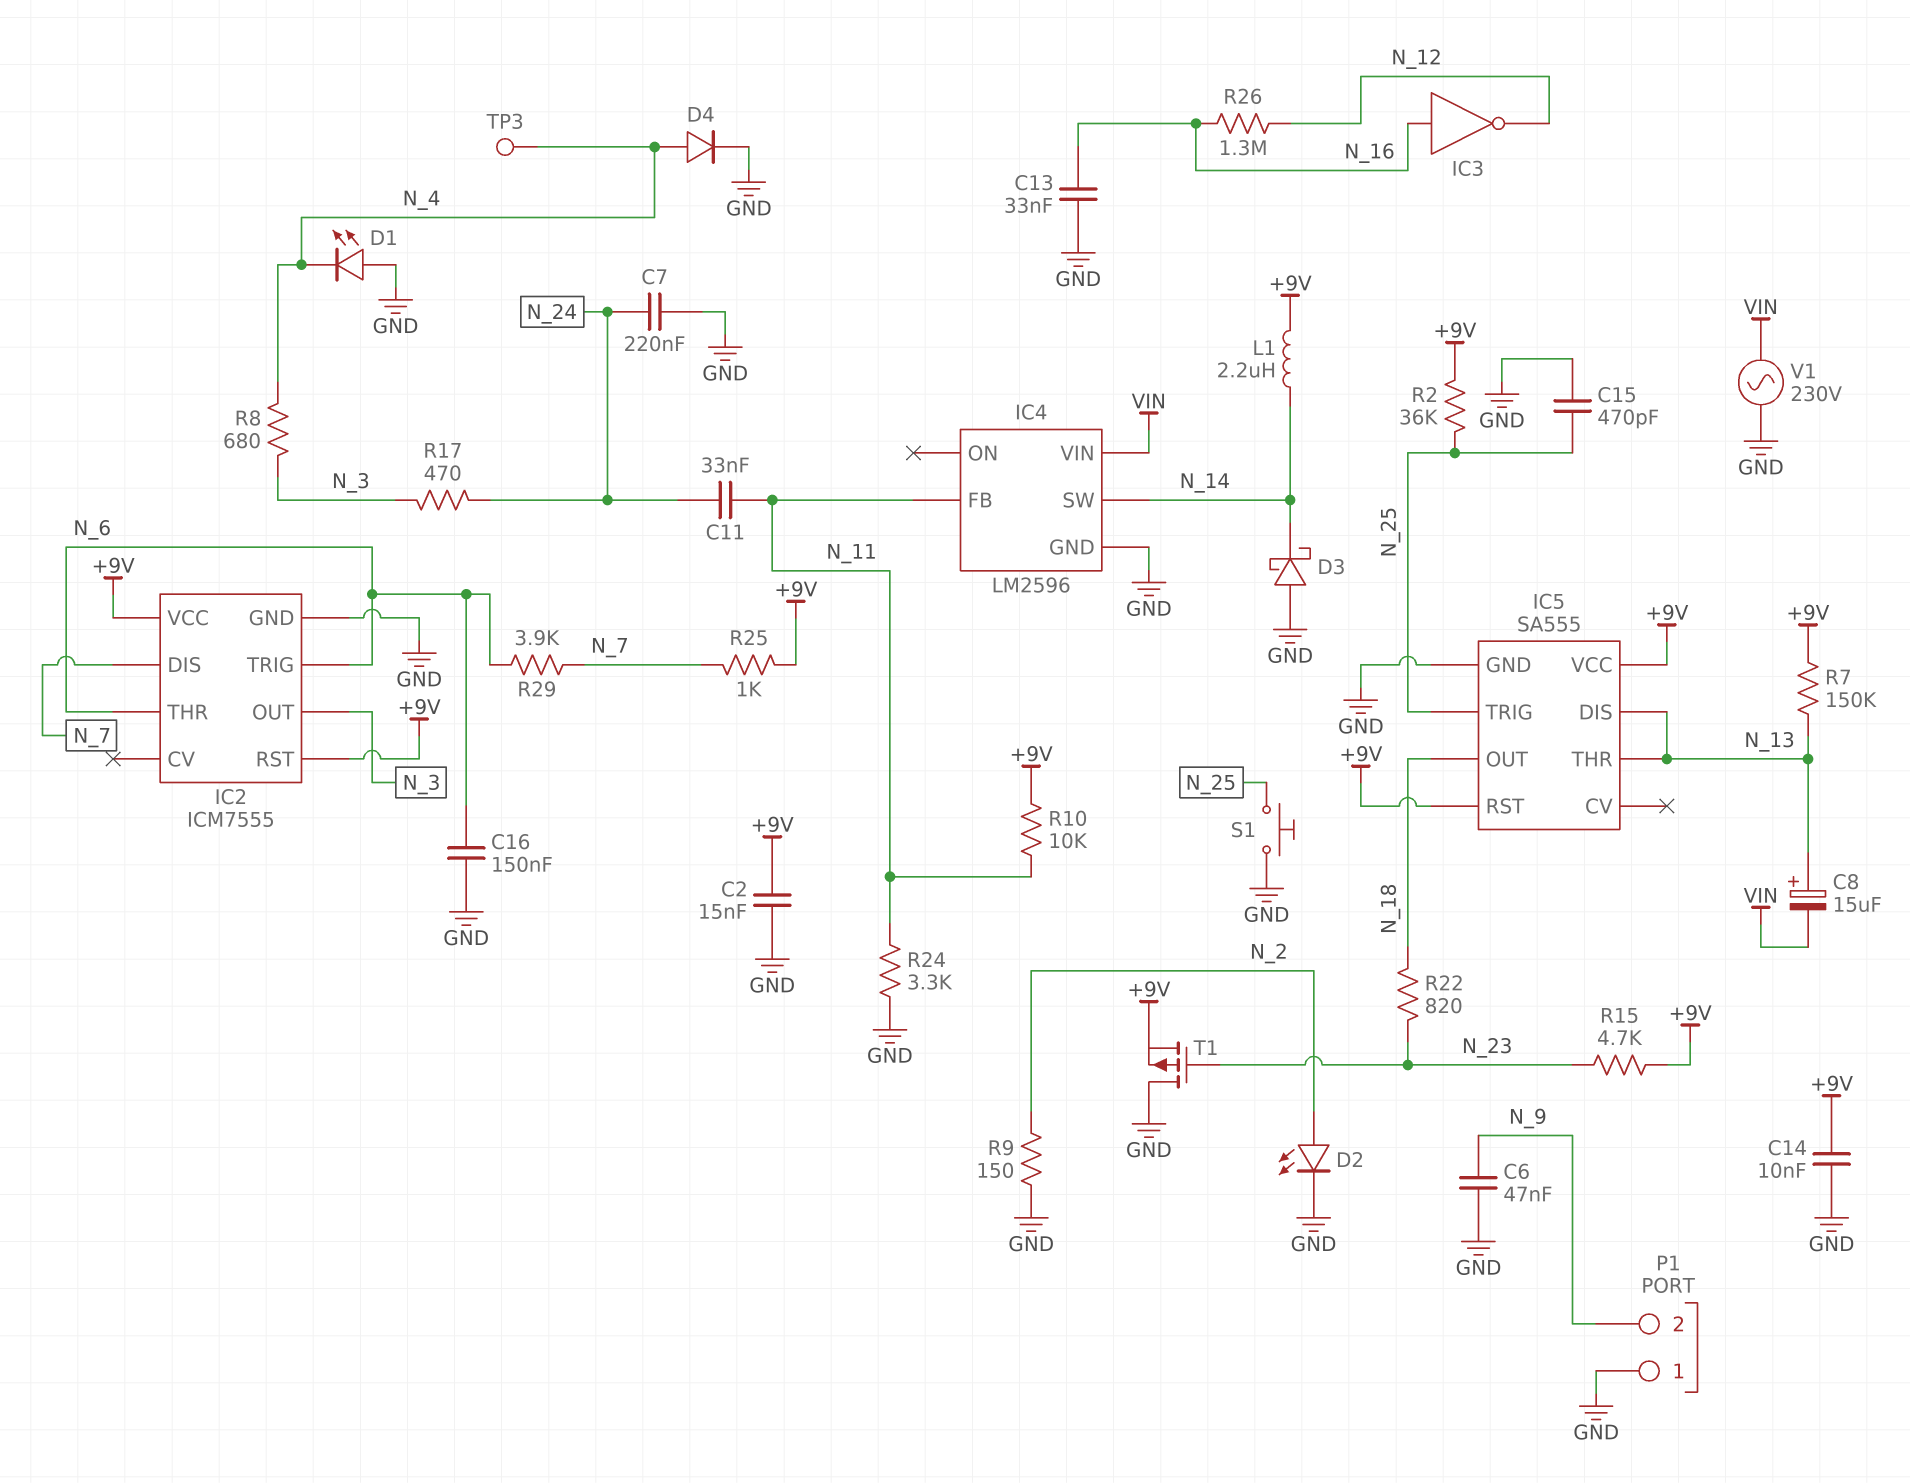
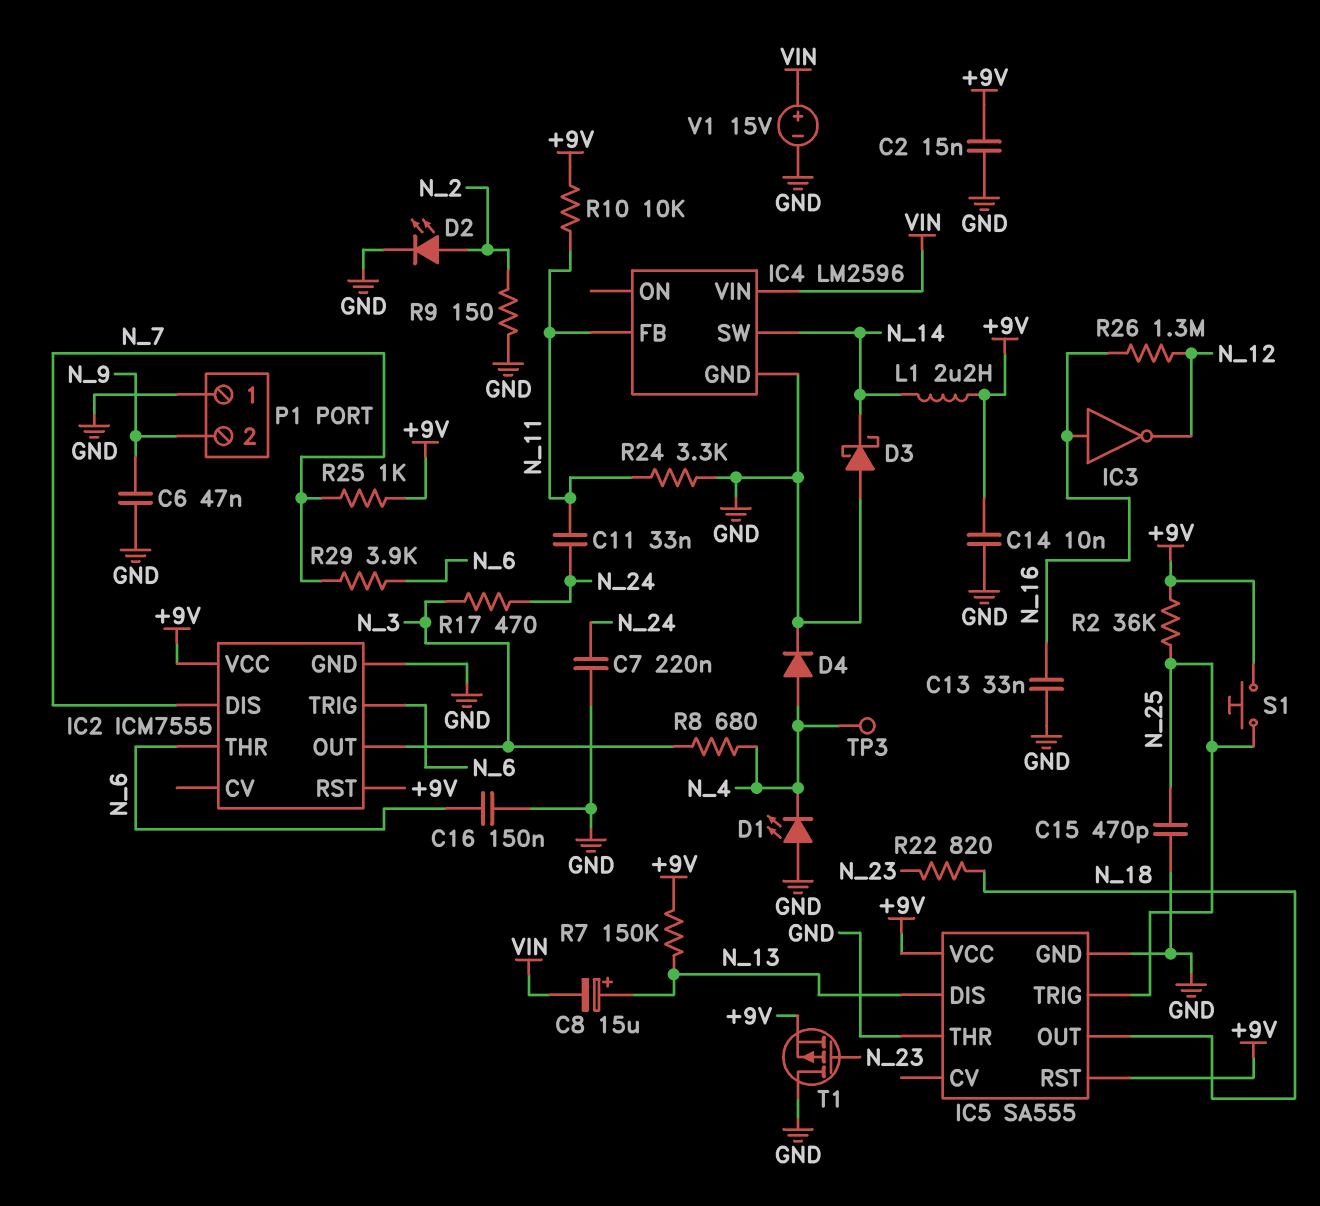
IC5 pin THR: N_13 -> GND
R15: 4.7k (+9V, N_23) -> none
S1: button (GND, N_25) -> button (+9V, N_25)
V1: AC 230V (GND, VIN) -> 15V (plus VIN, minus GND)

